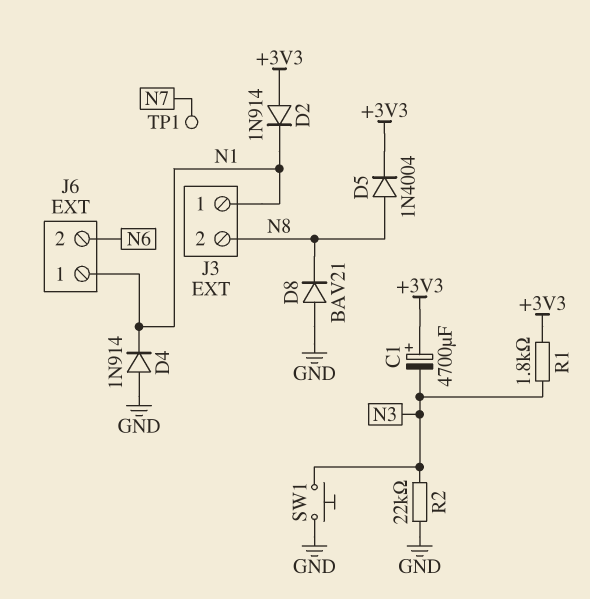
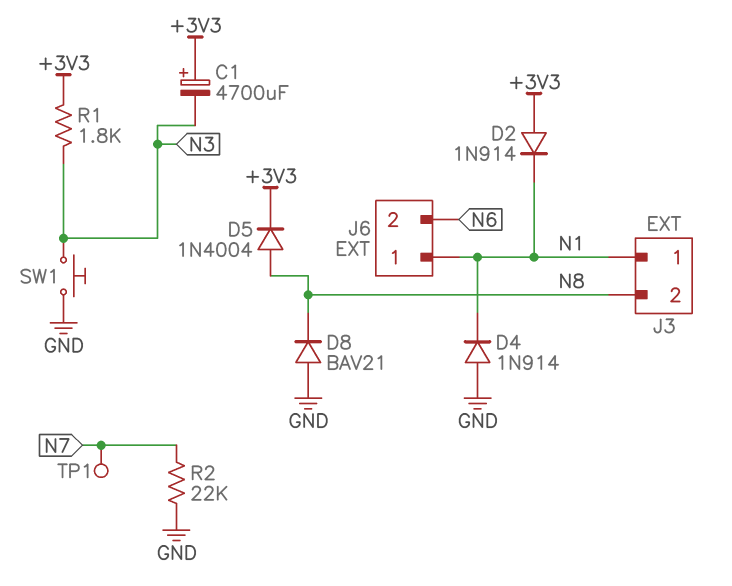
R2: 22k (GND, N3) -> 22k (GND, N7)

